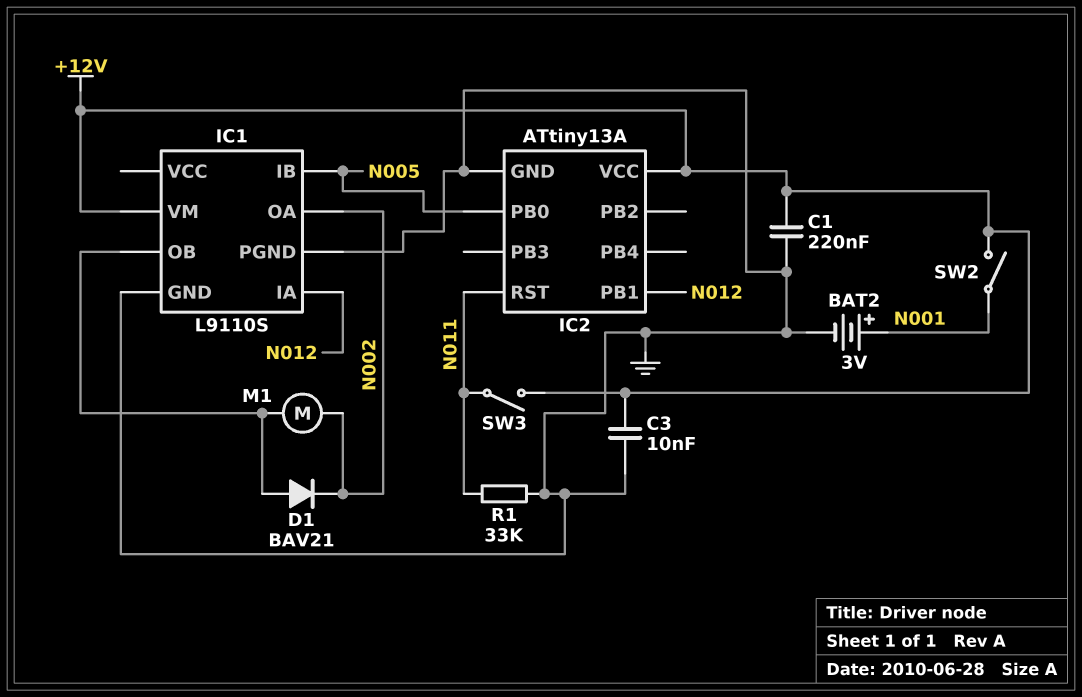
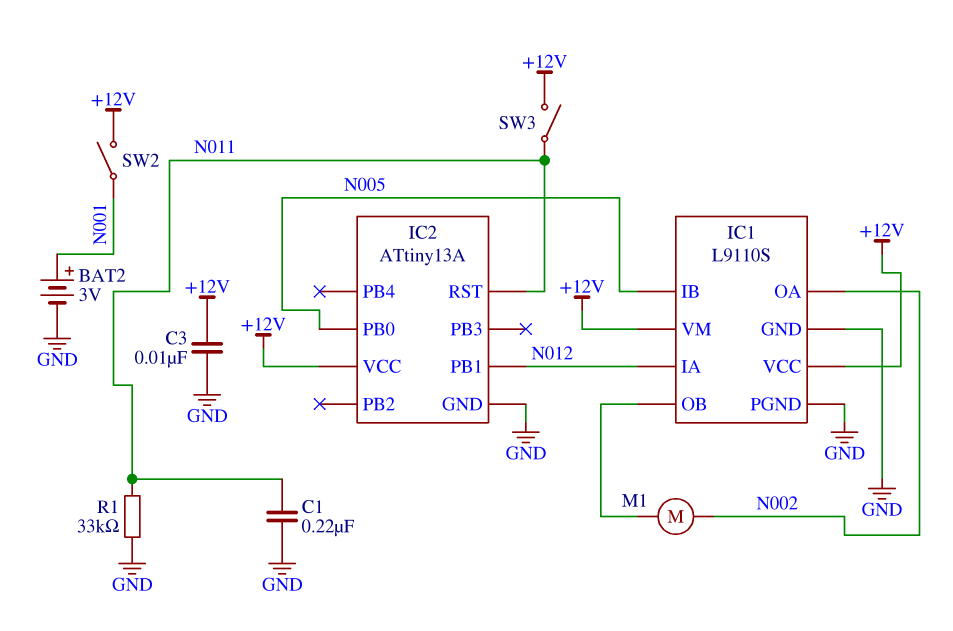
C1: 220nF (+12V, GND) -> 220nF (GND, N011)
D1: diode BAV21 (A IC1/OB, K N002) -> none
IC1 pin VCC: none -> +12V

